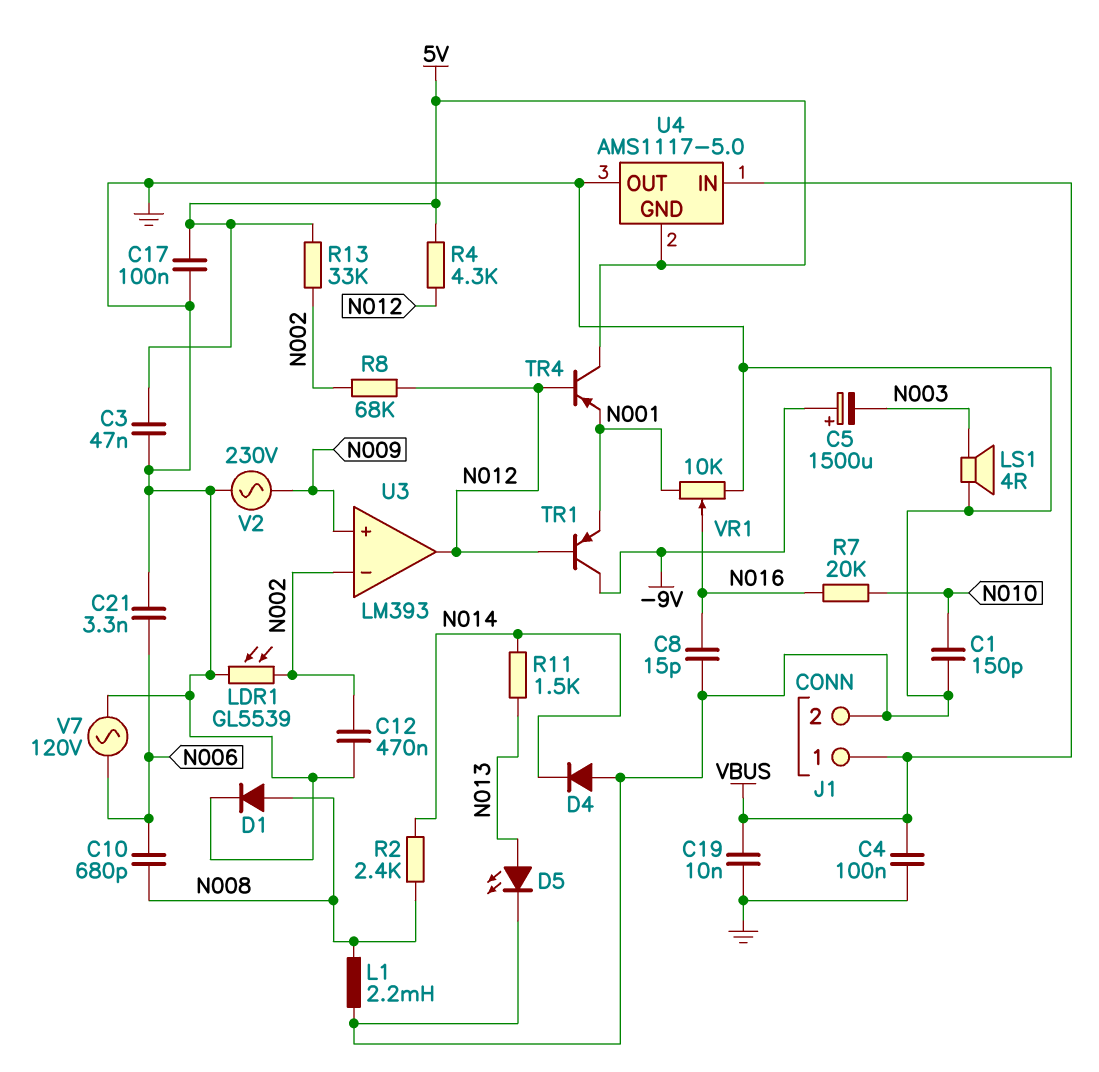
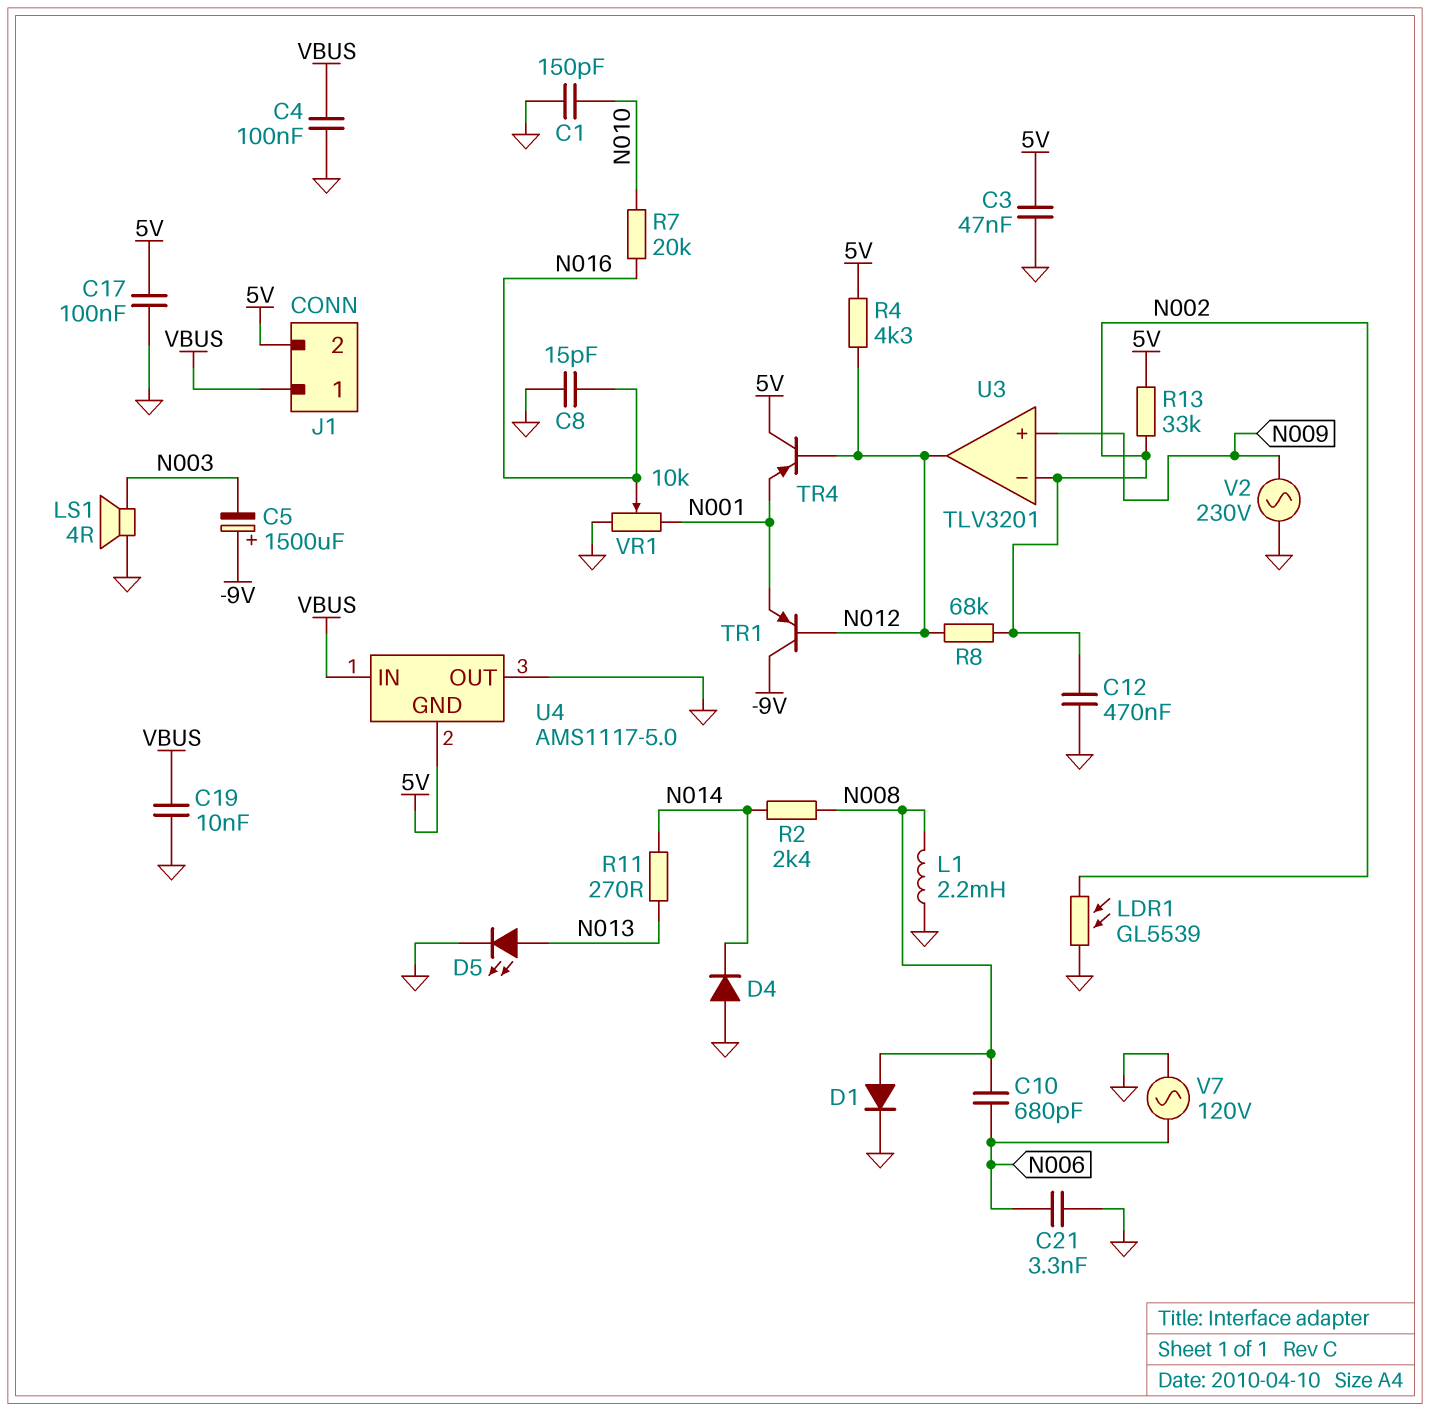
J1 pin 2: GND -> 5V
R11: 1.5k (N013, N014) -> 270 (N013, N014)
U3: LM393 -> TLV3201

